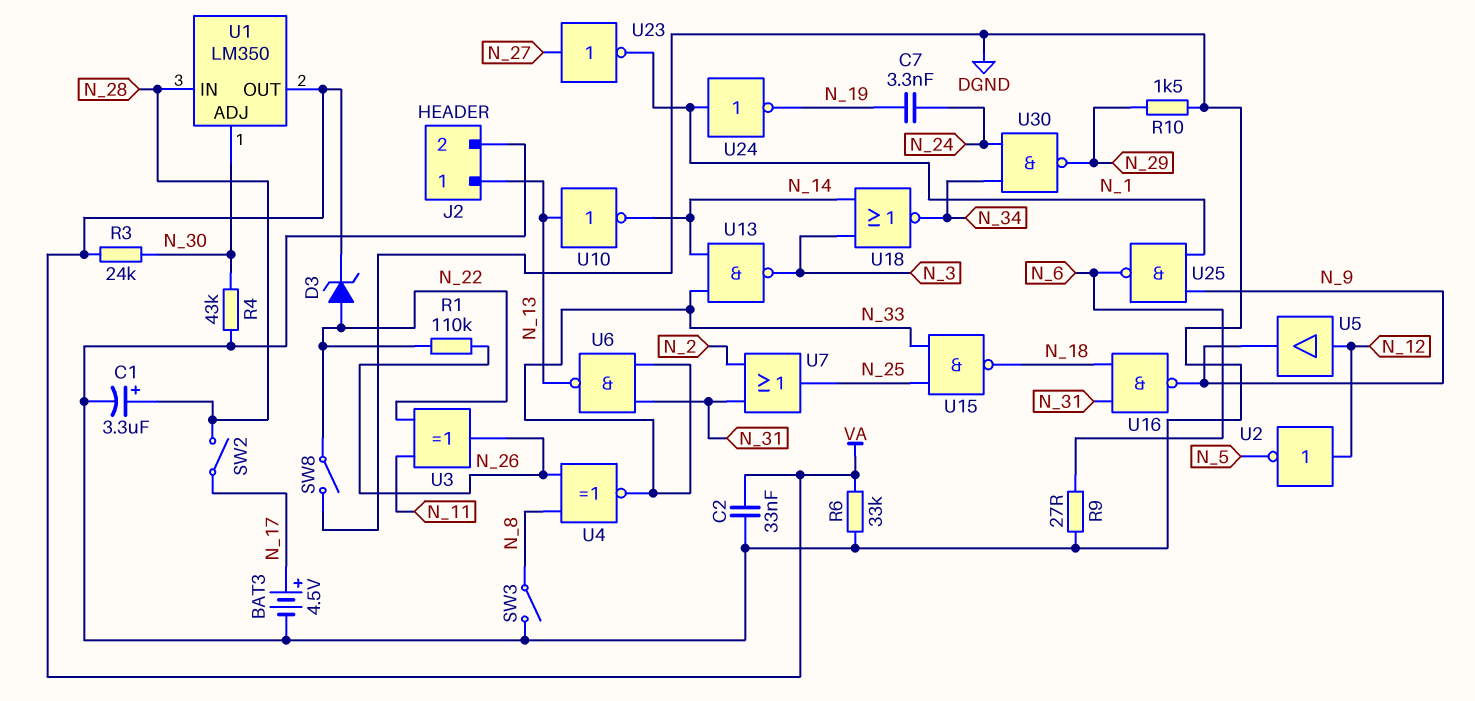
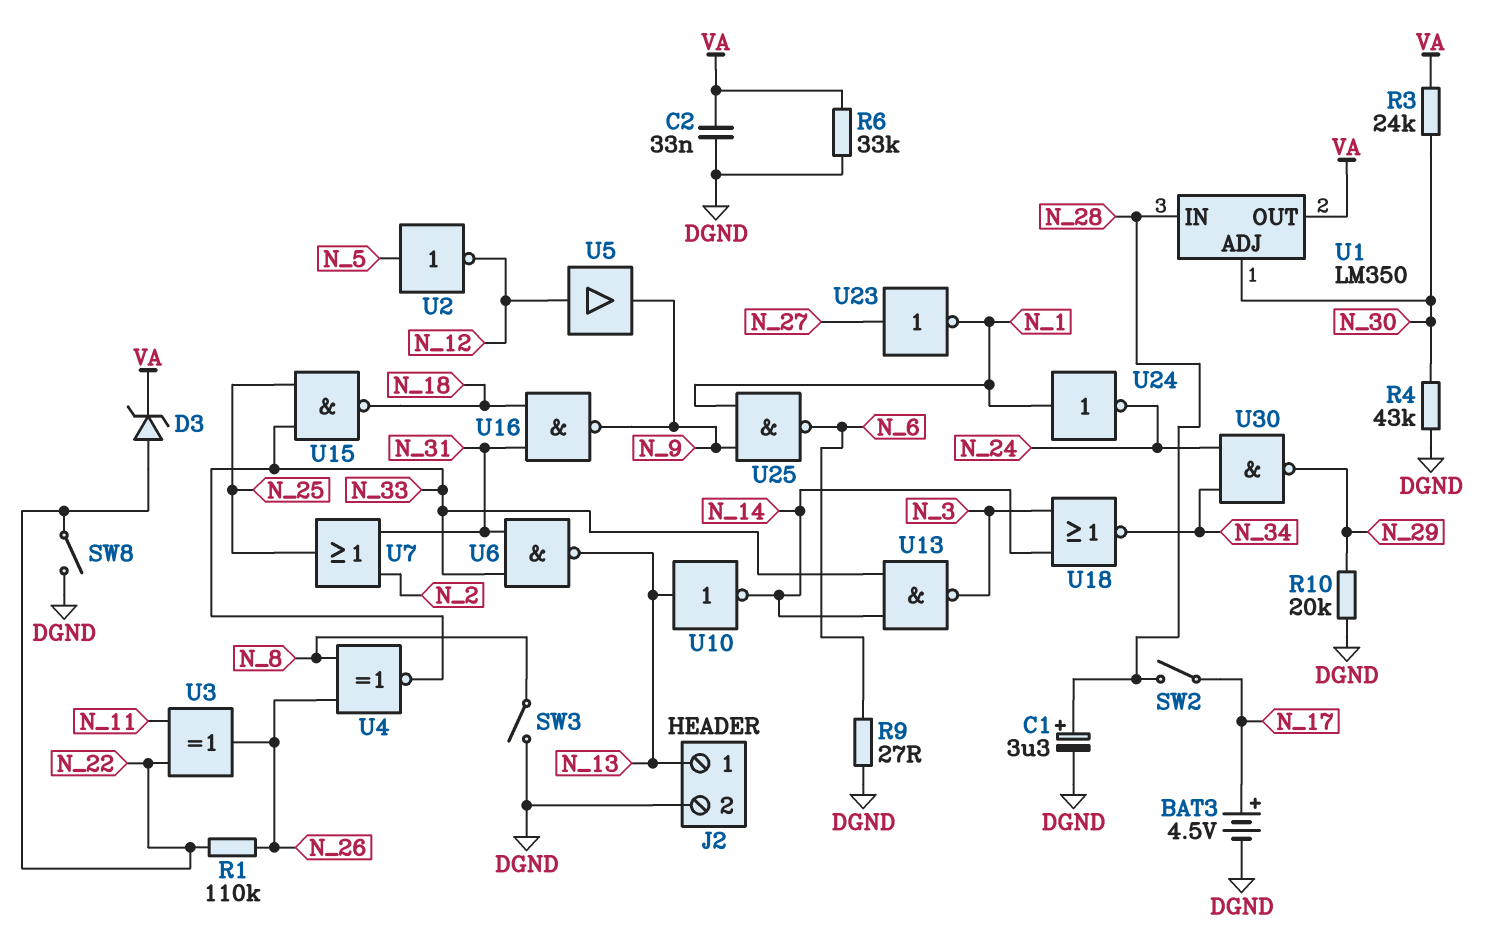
C7: 3.3nF (N_19, N_24) -> none
R10: 1.5k (DGND, N_29) -> 20k (DGND, N_29)
U2: NOT (in N_12, out N_5) -> NOT (in N_5, out N_12)
U24: NOT (in N_1, out N_19) -> NOT (in N_1, out N_24)

